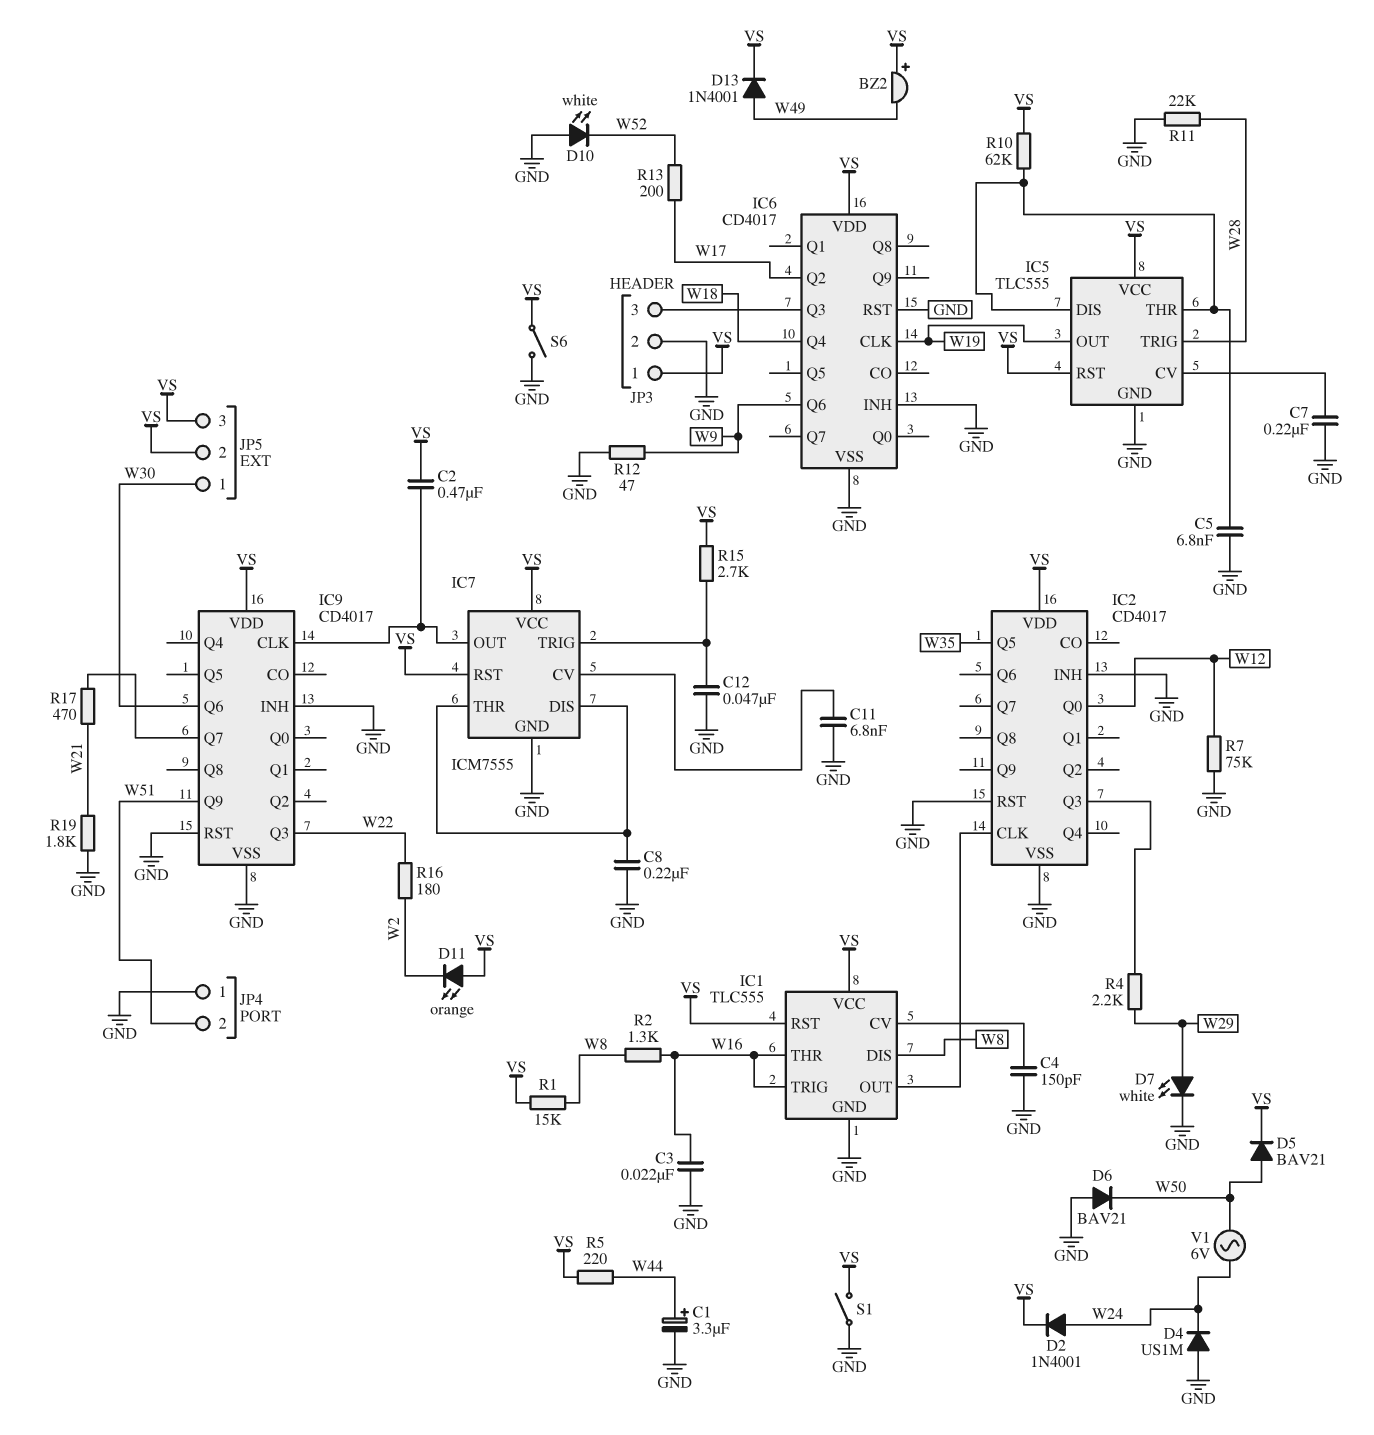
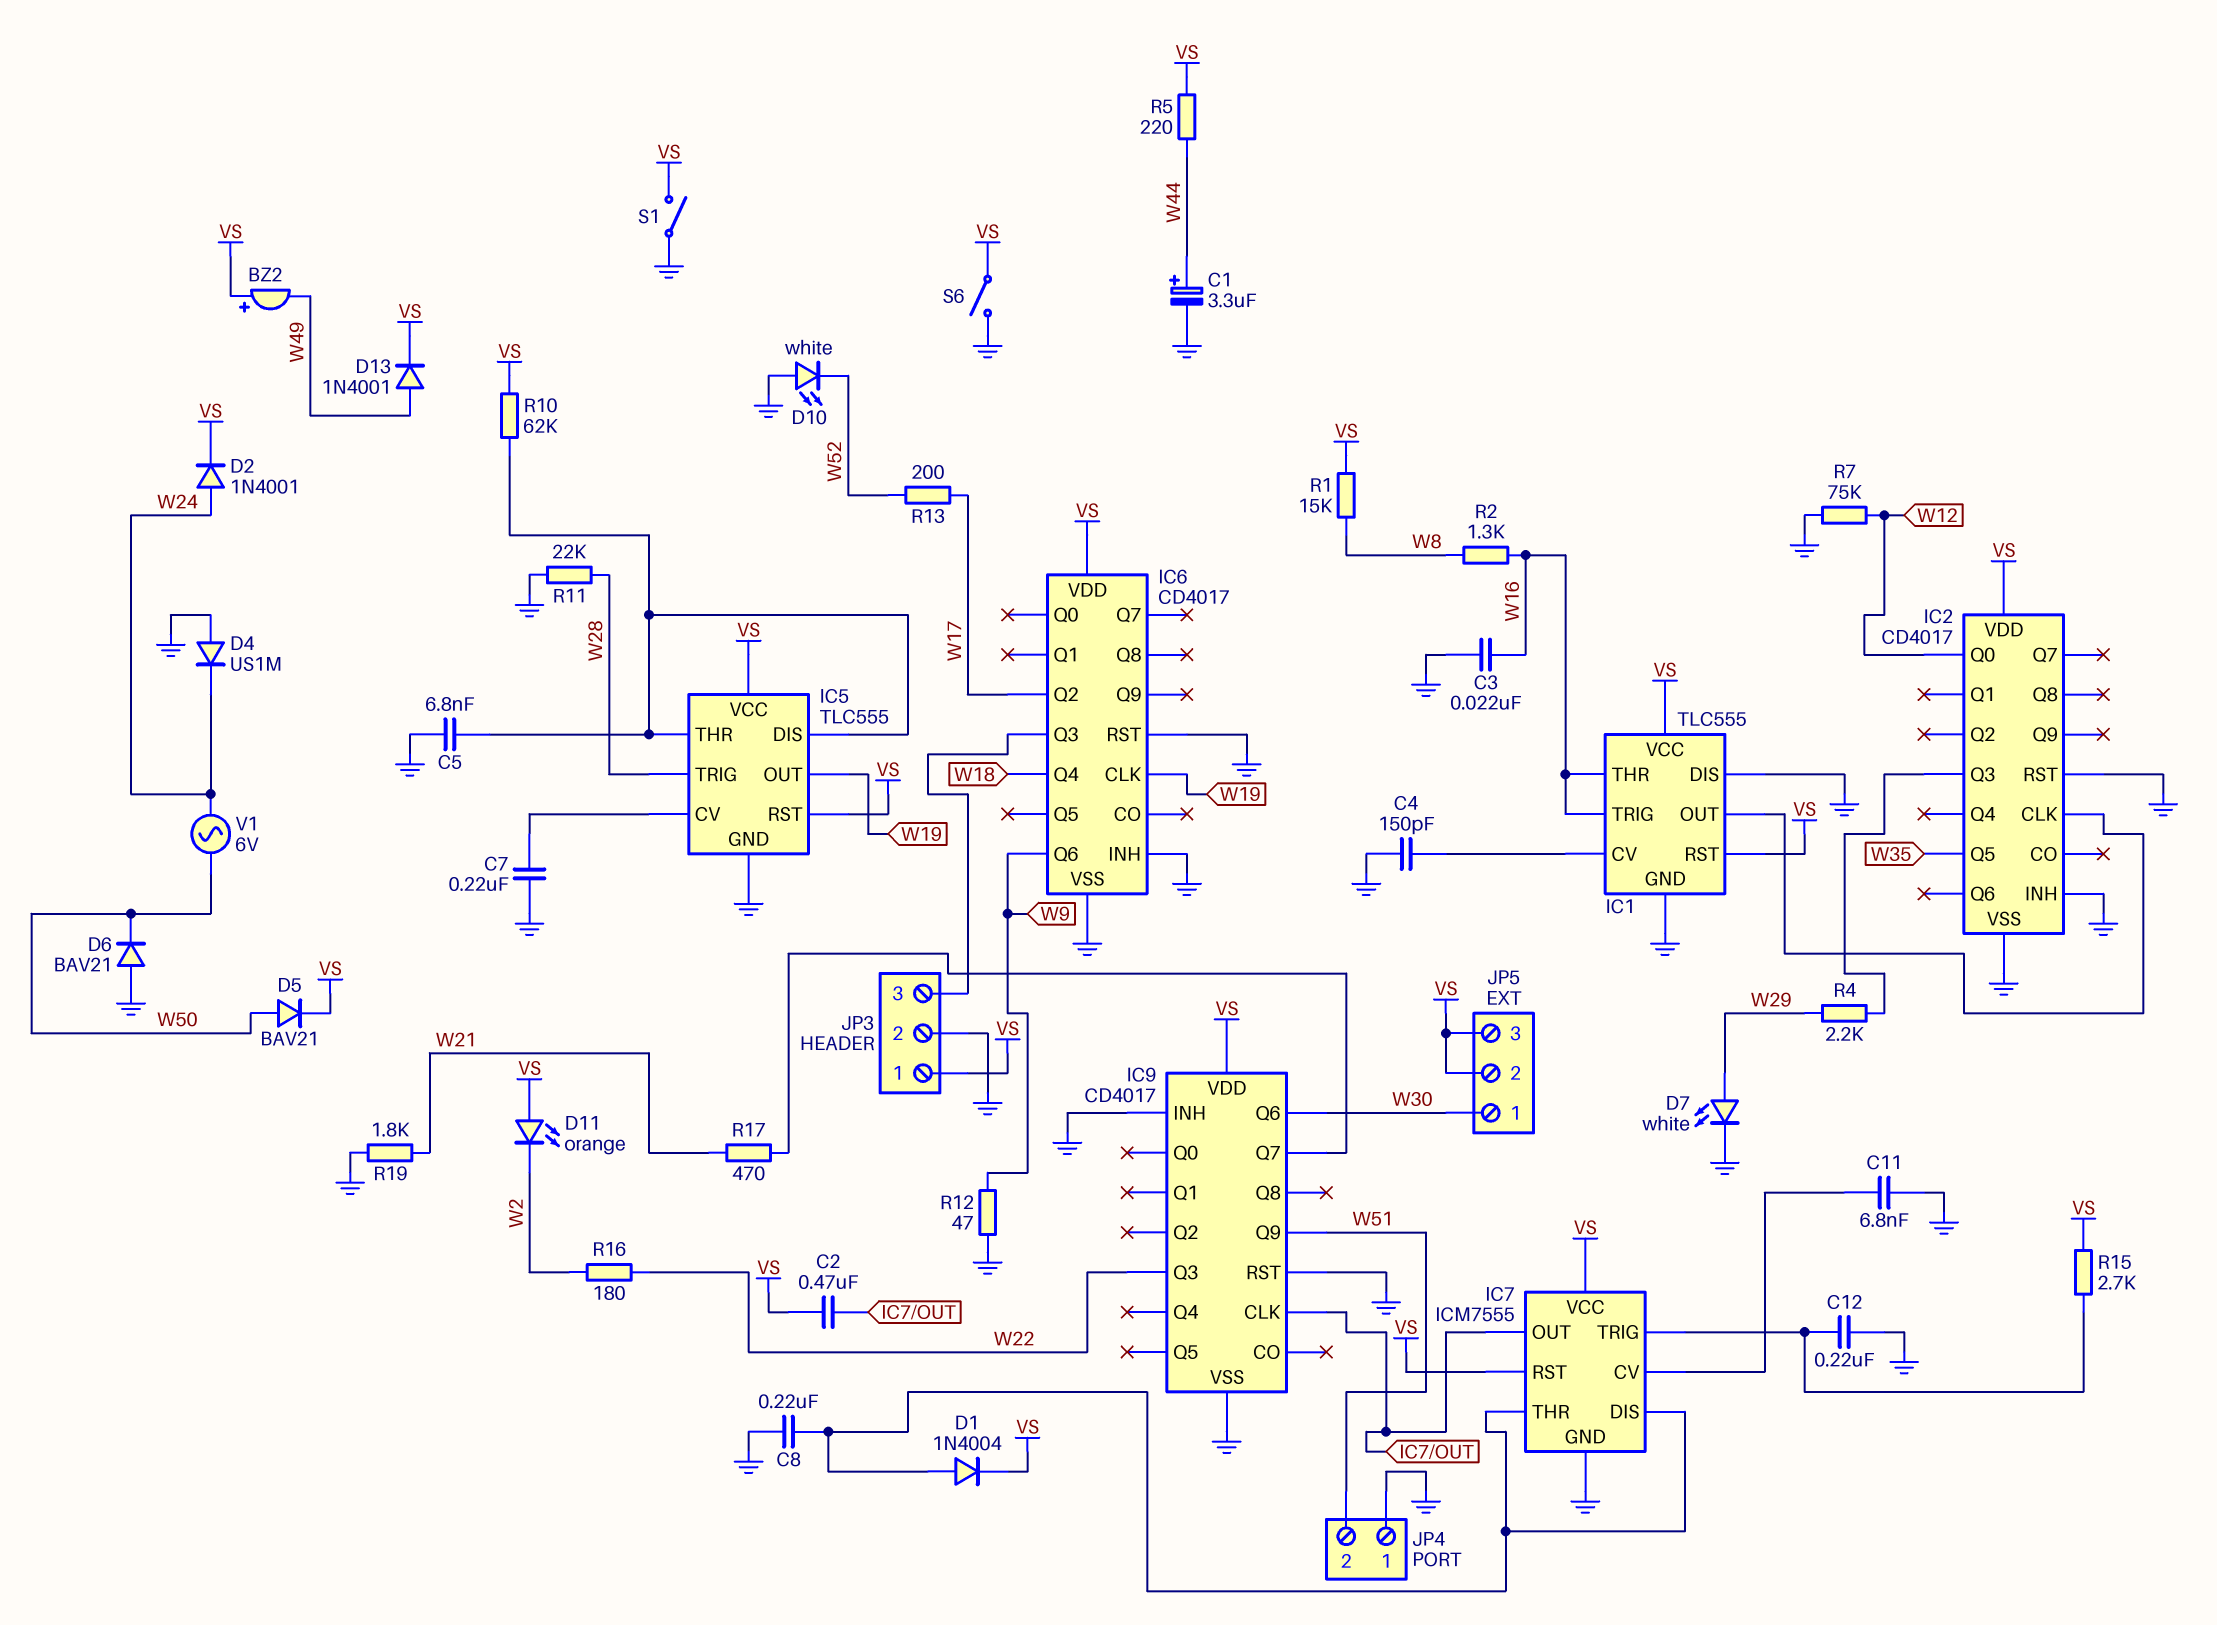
C12: 47nF (GND, IC7/TRIG) -> 220nF (GND, IC7/TRIG)
D1: none -> diode 1N4004 (A IC7/DIS, K VS)
IC1 pin DIS: W8 -> GND

